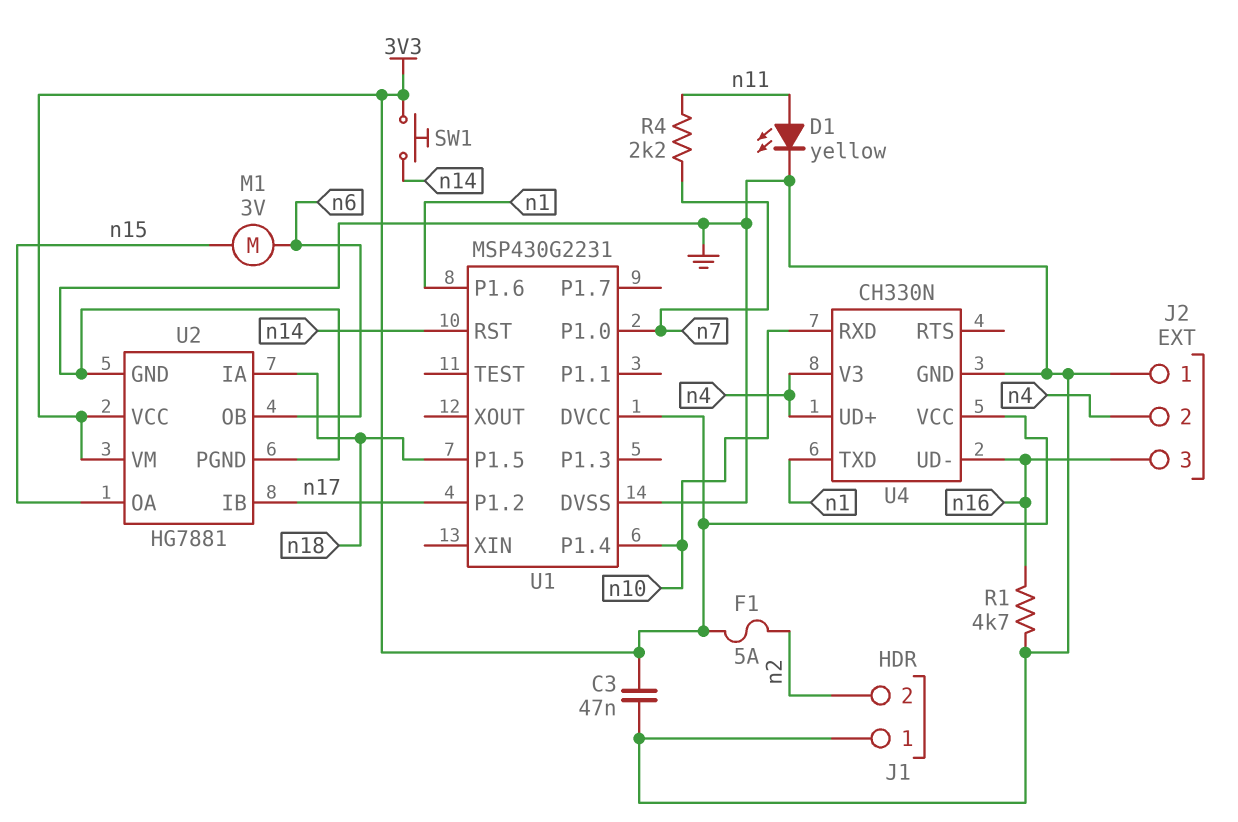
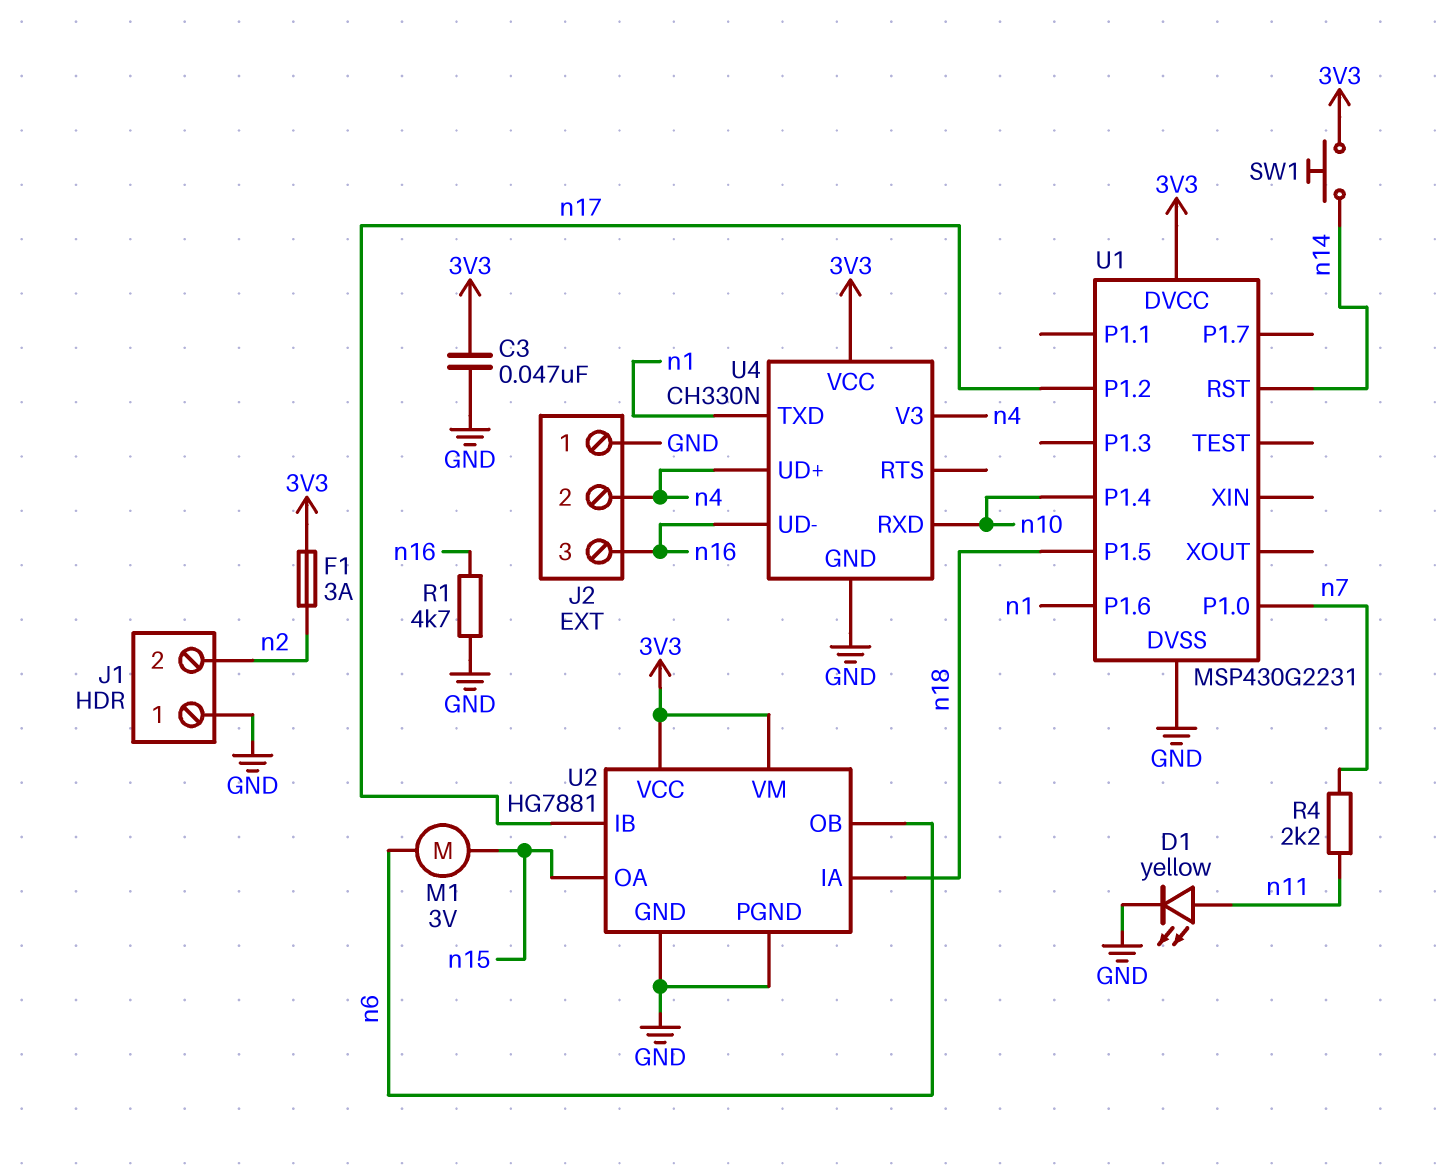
F1: 5A (3V3, n2) -> 3A (3V3, n2)

